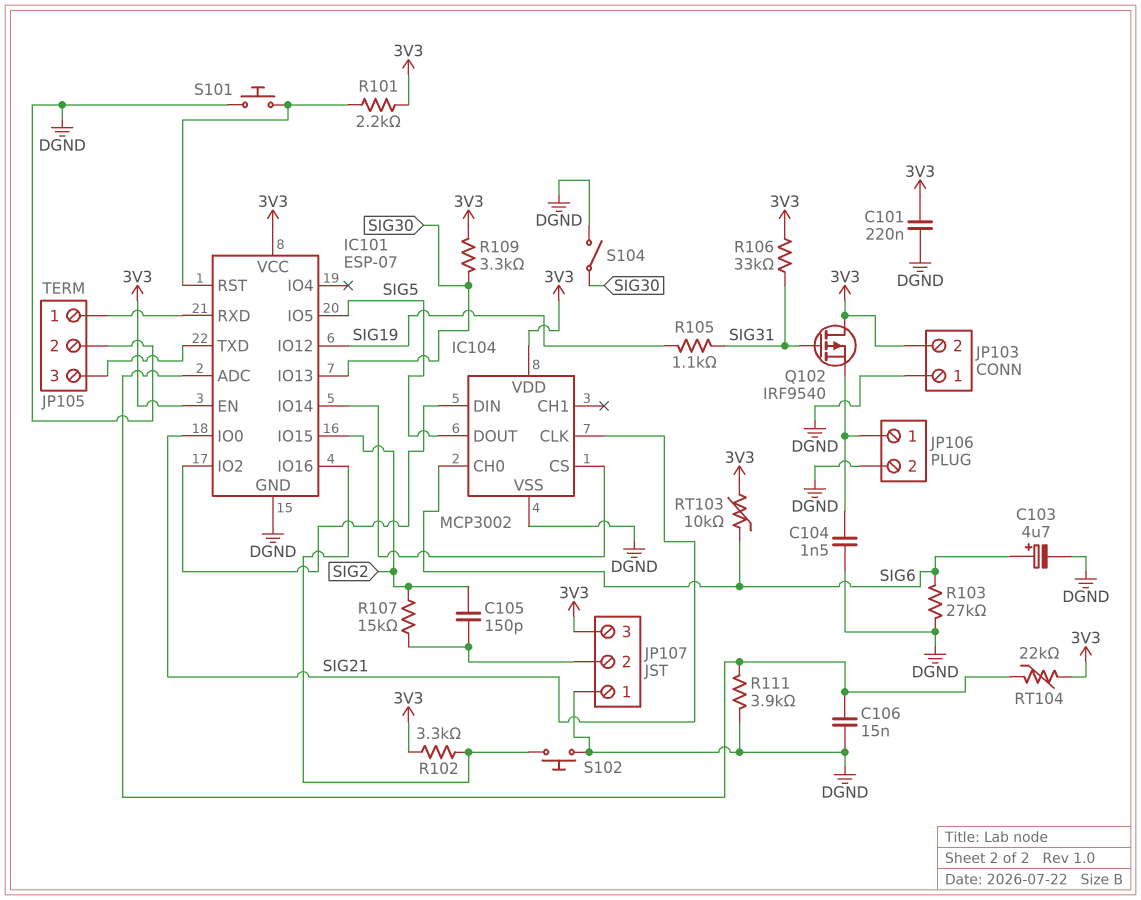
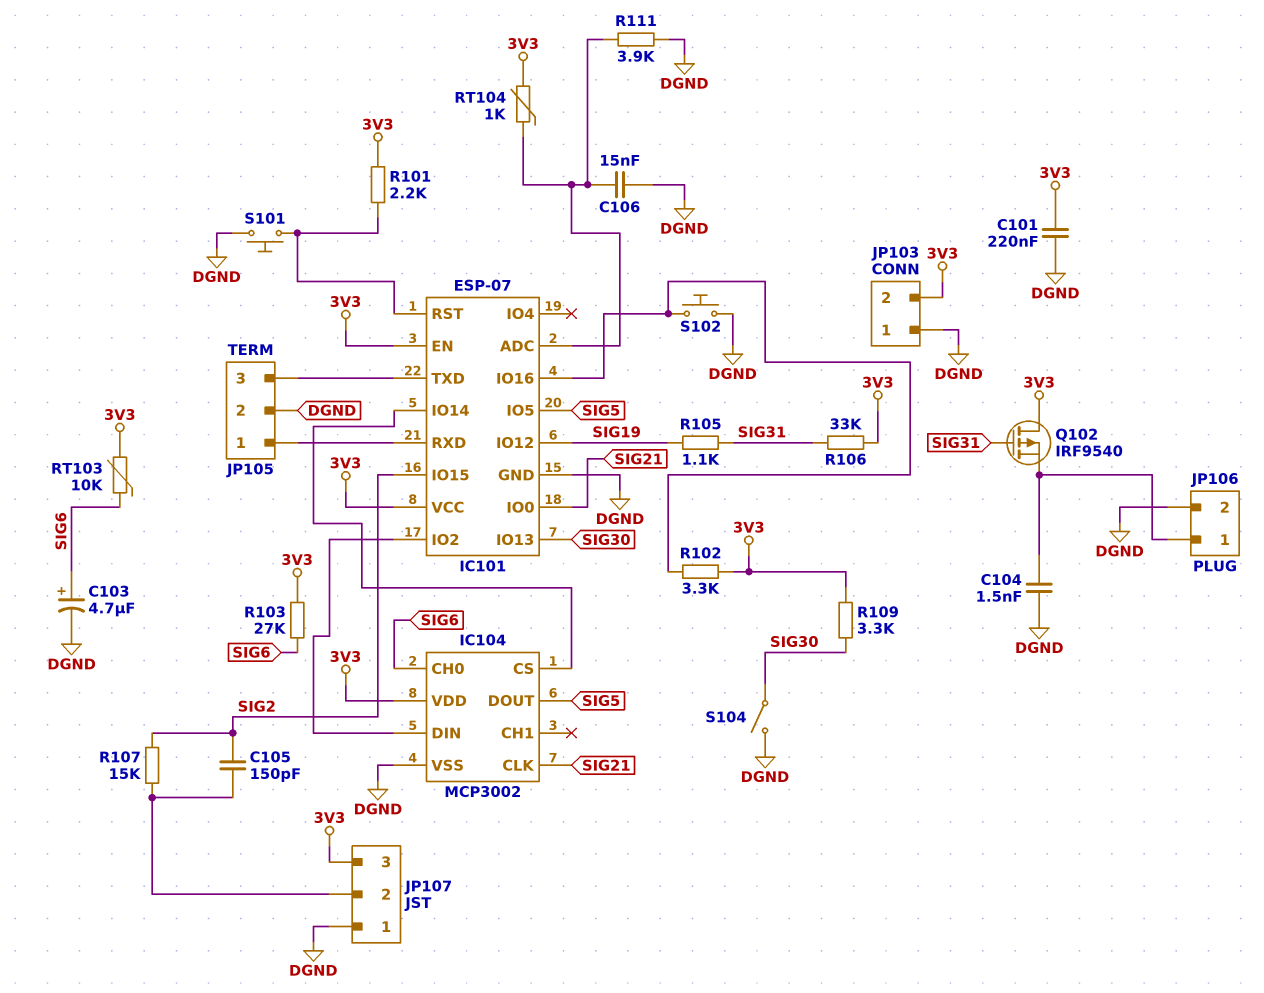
R103: 27k (DGND, SIG6) -> 27k (3V3, SIG6)
RT104: 22k (3V3, IC101/ADC) -> 1k (3V3, IC101/ADC)

